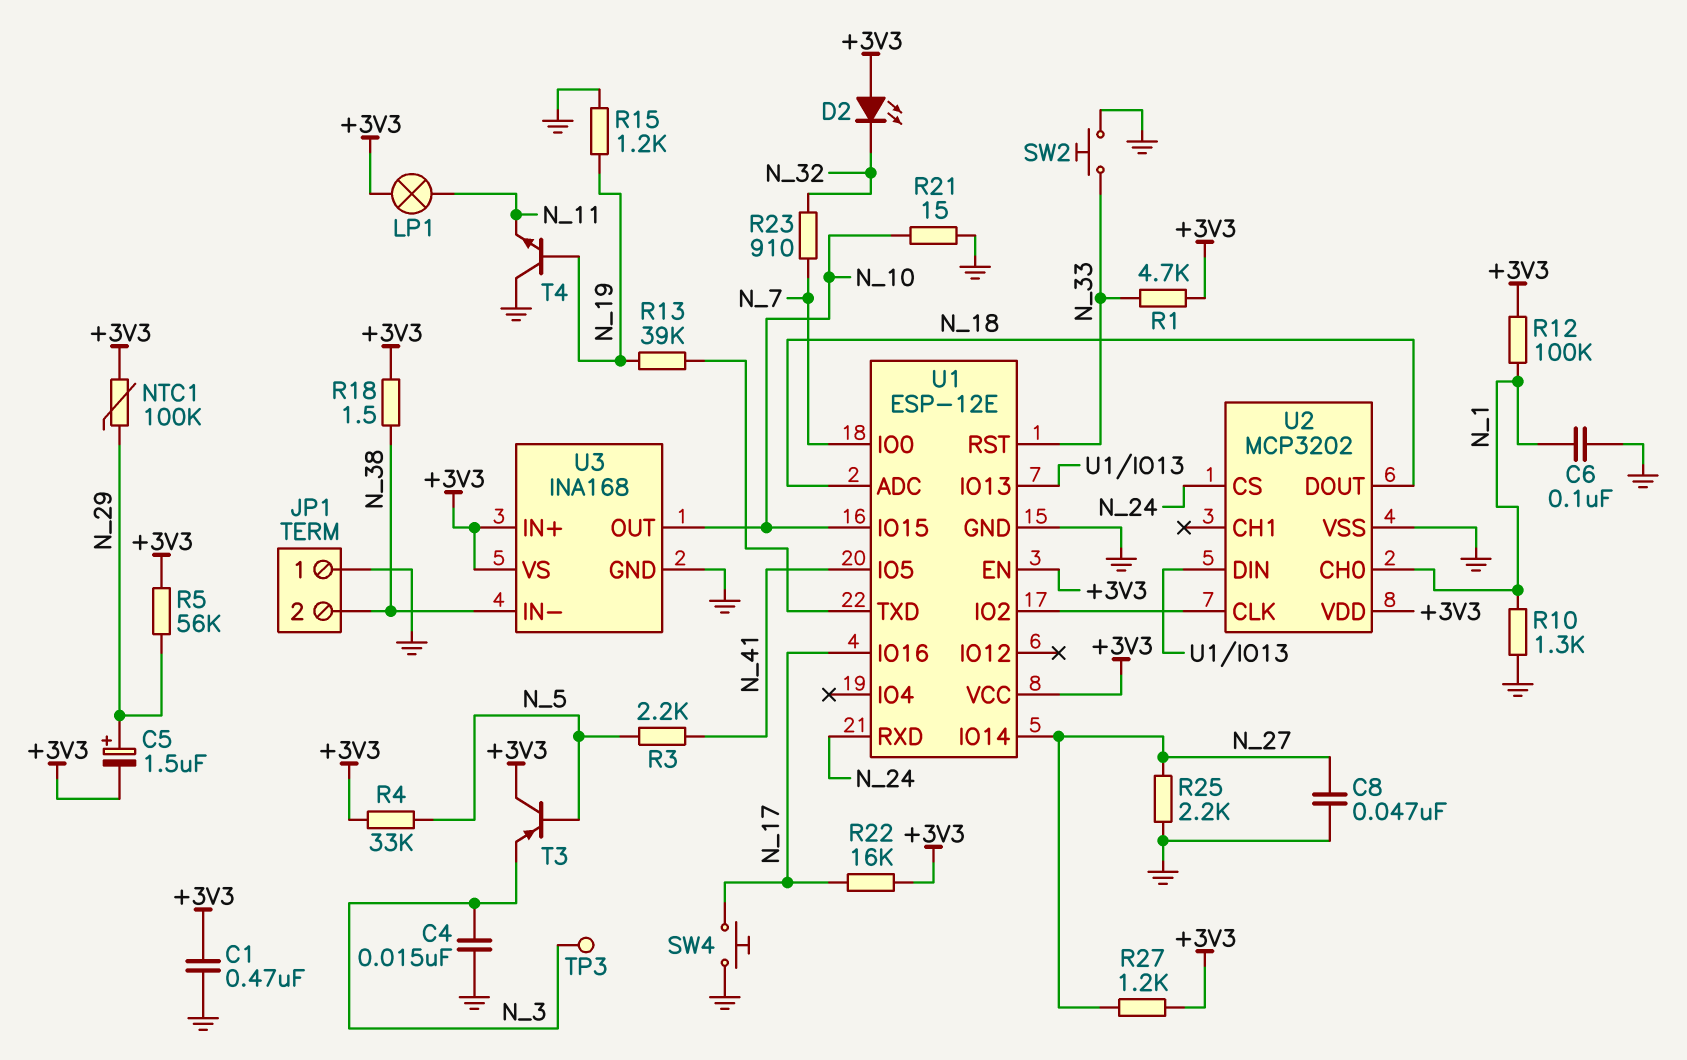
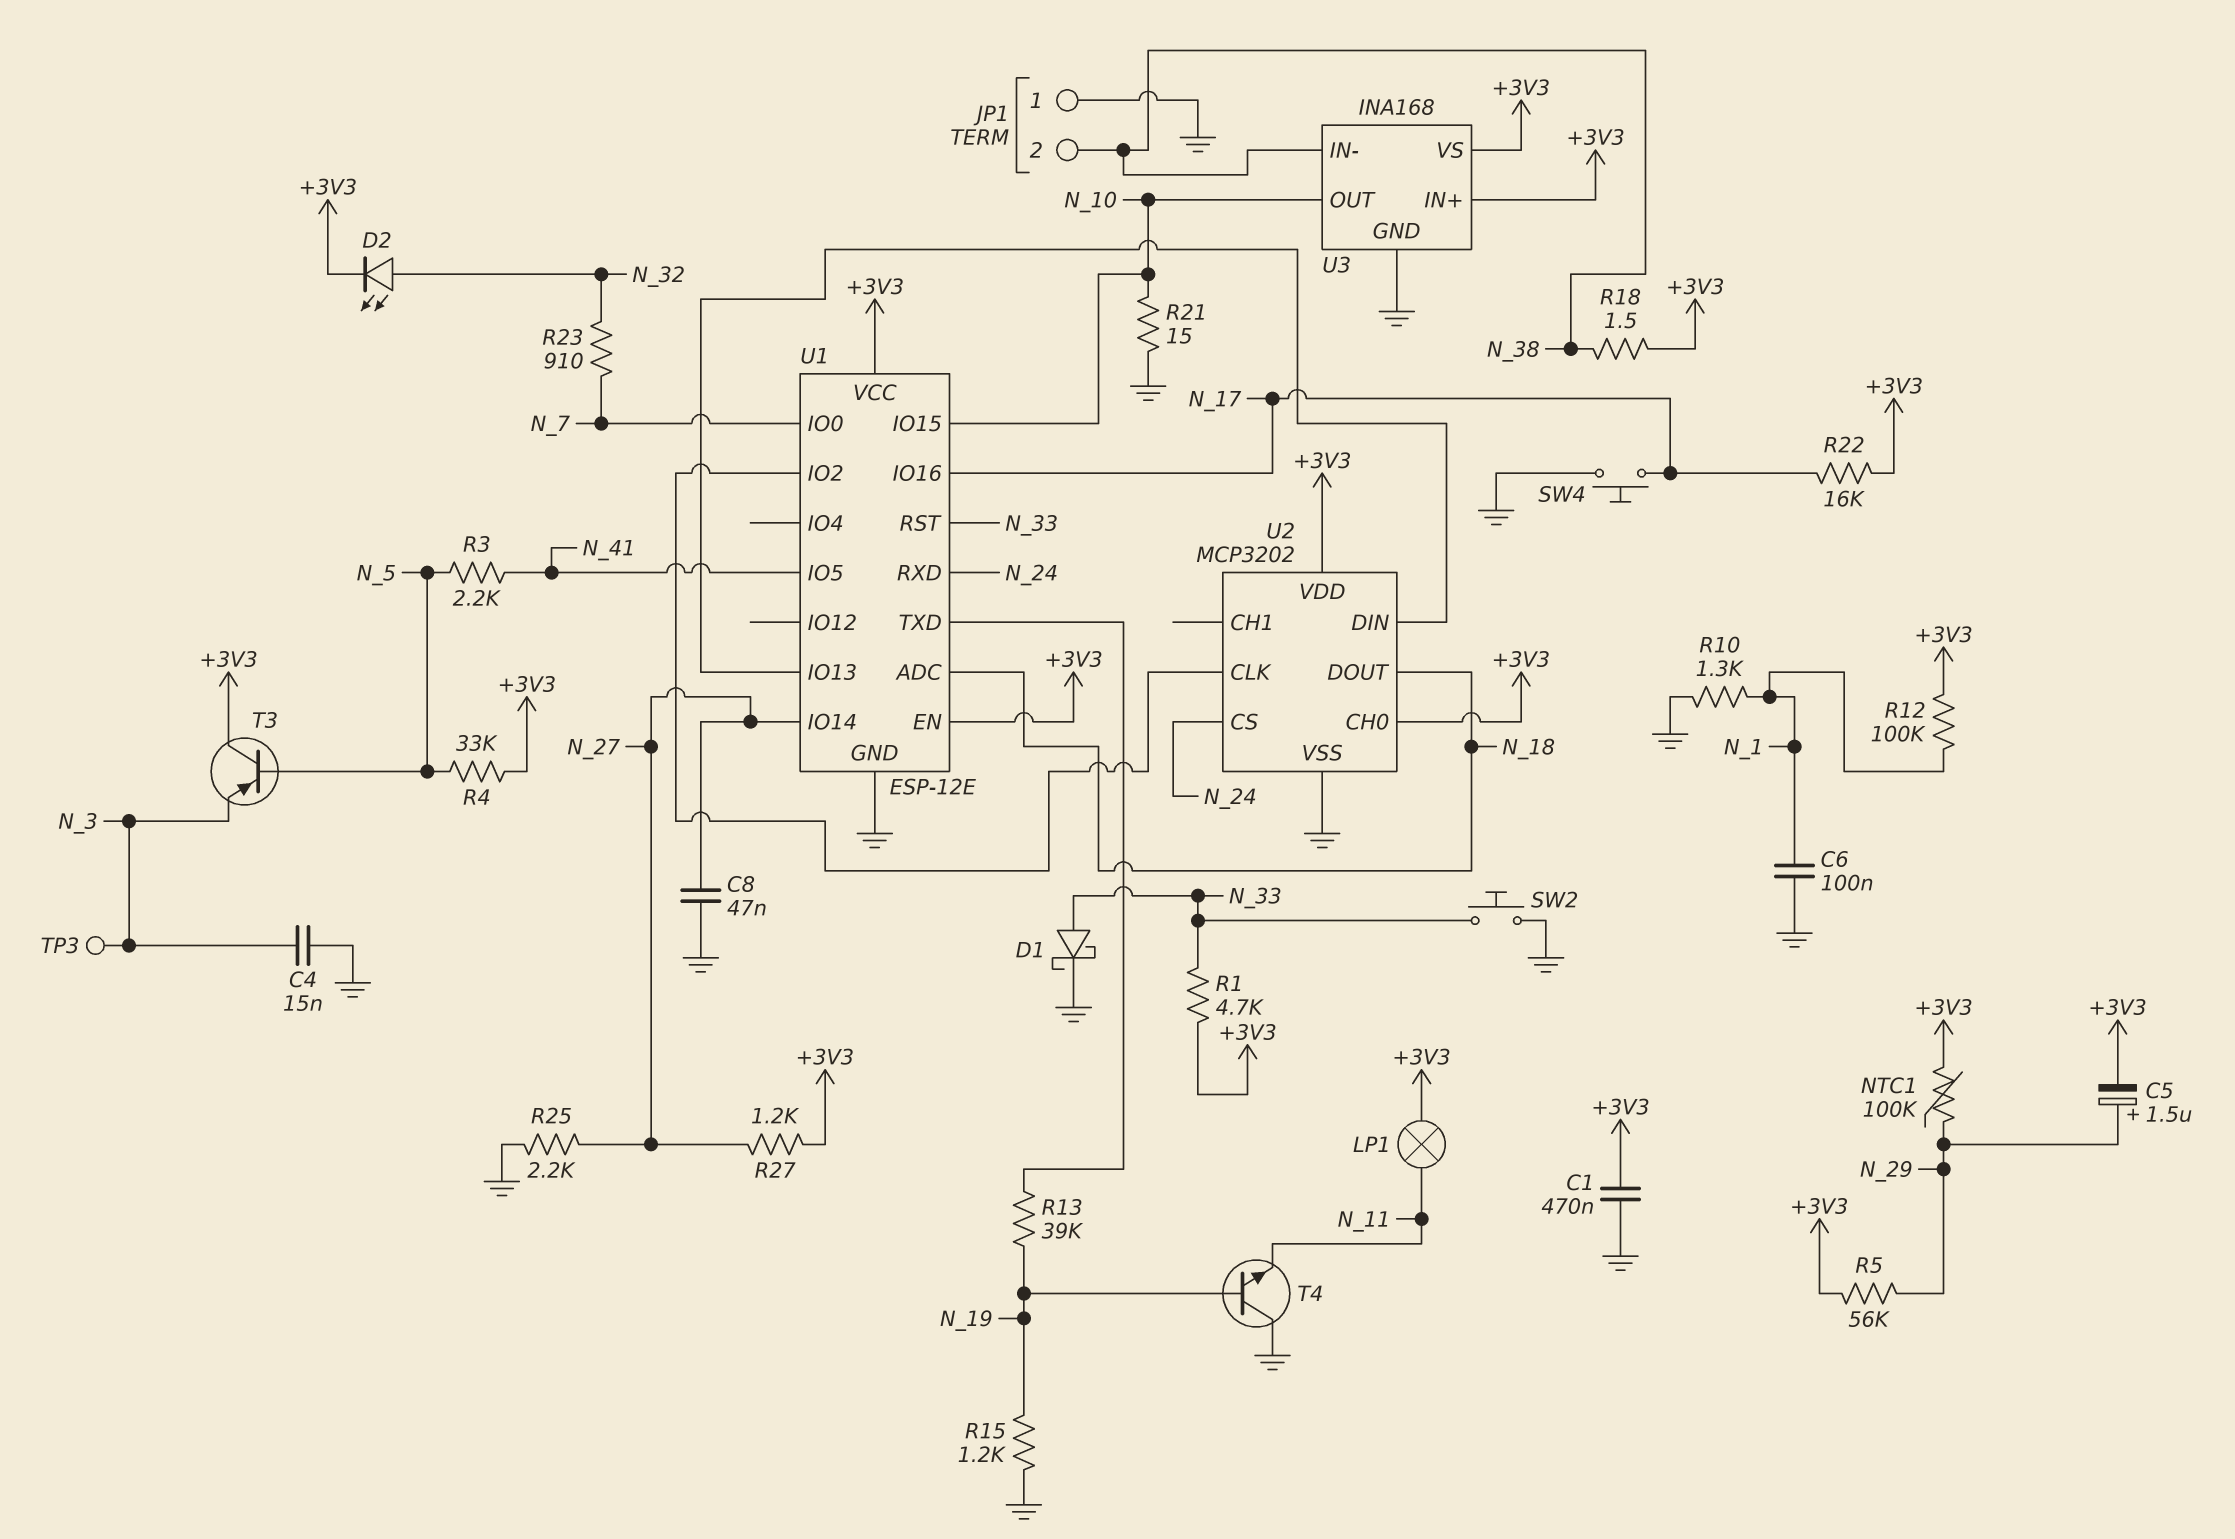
D1: none -> schottky (A N_33, K GND)
D2: LED (A +3V3, K N_32) -> LED (A N_32, K +3V3)
U2 pin CH0: N_1 -> +3V3

